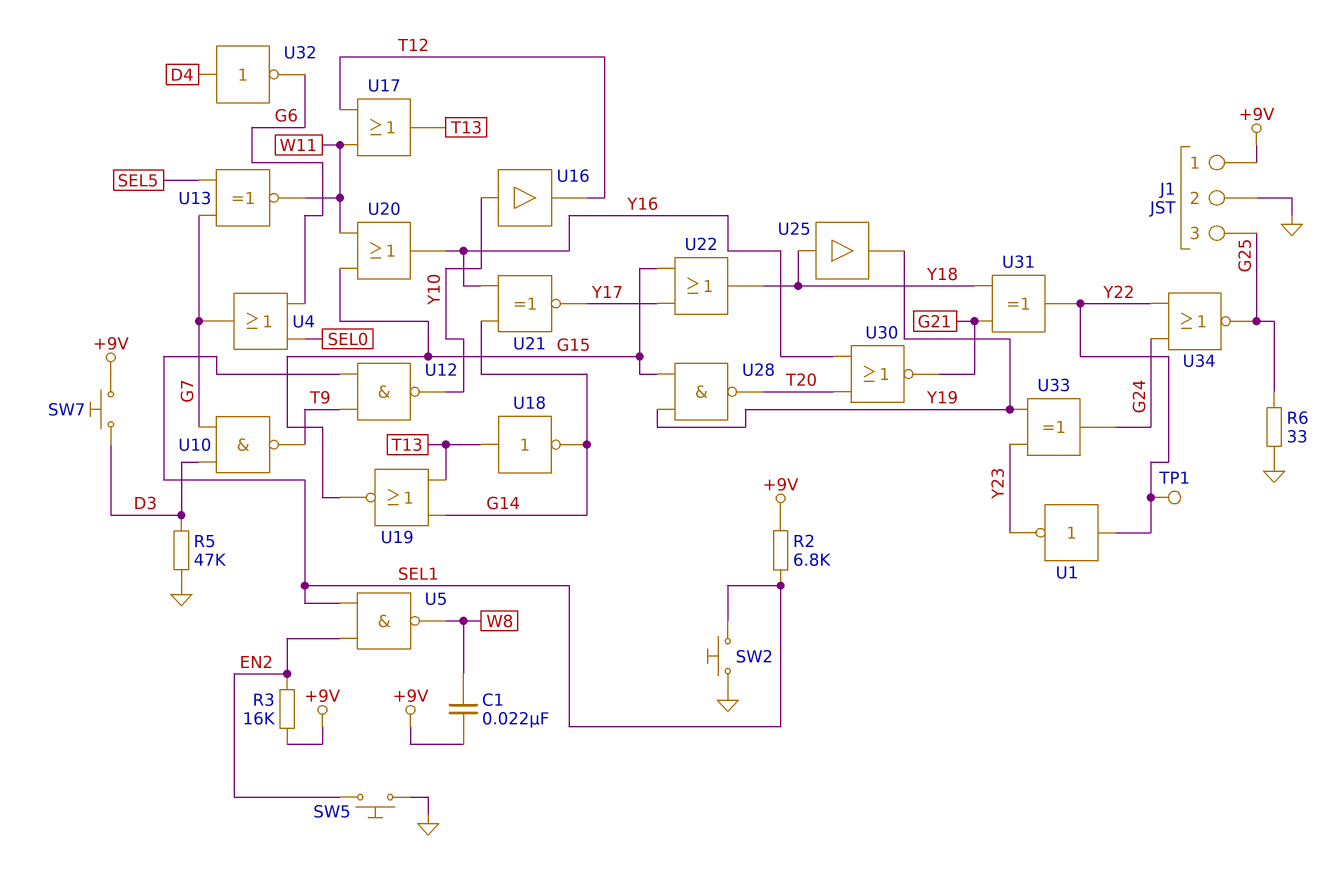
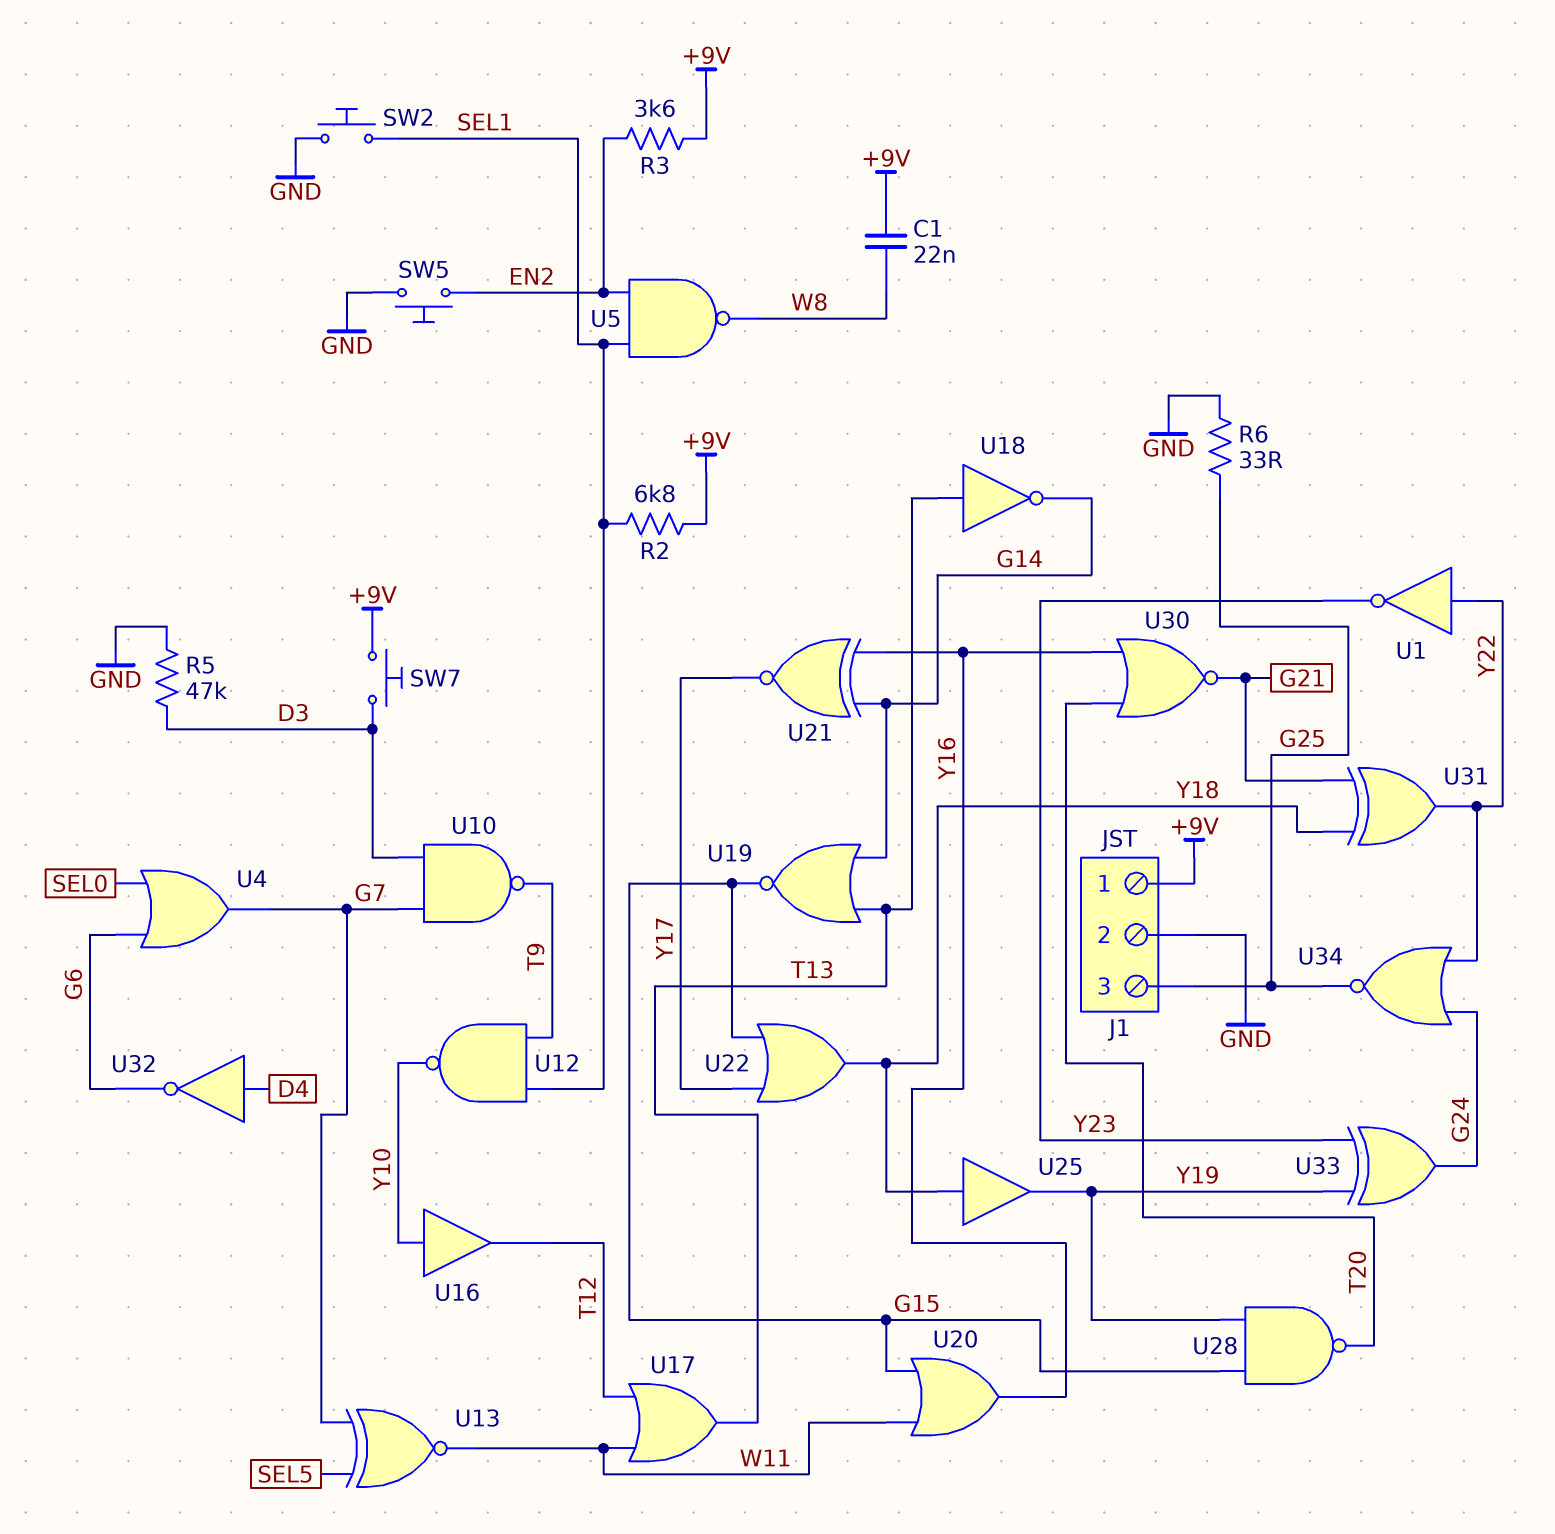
R3: 16k (+9V, EN2) -> 3.6k (+9V, EN2)
TP1: test point (Y22) -> none

